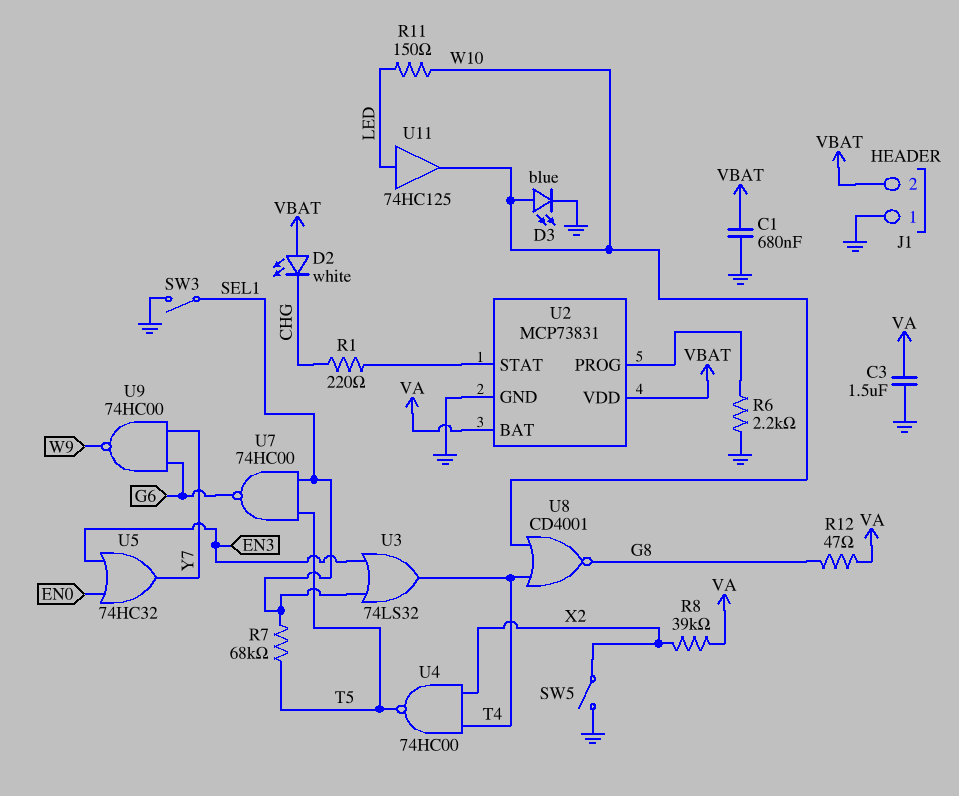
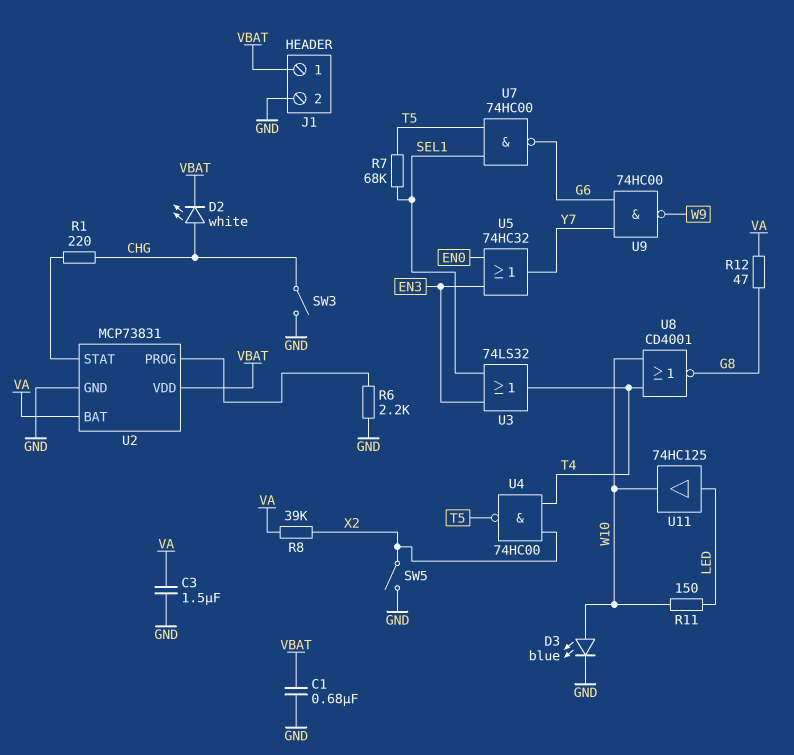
D2: LED white (A VBAT, K CHG) -> LED white (A CHG, K VBAT)
J1 pin 1: GND -> VBAT
J1 pin 2: VBAT -> GND
SW3: switch (GND, SEL1) -> switch (CHG, GND)

